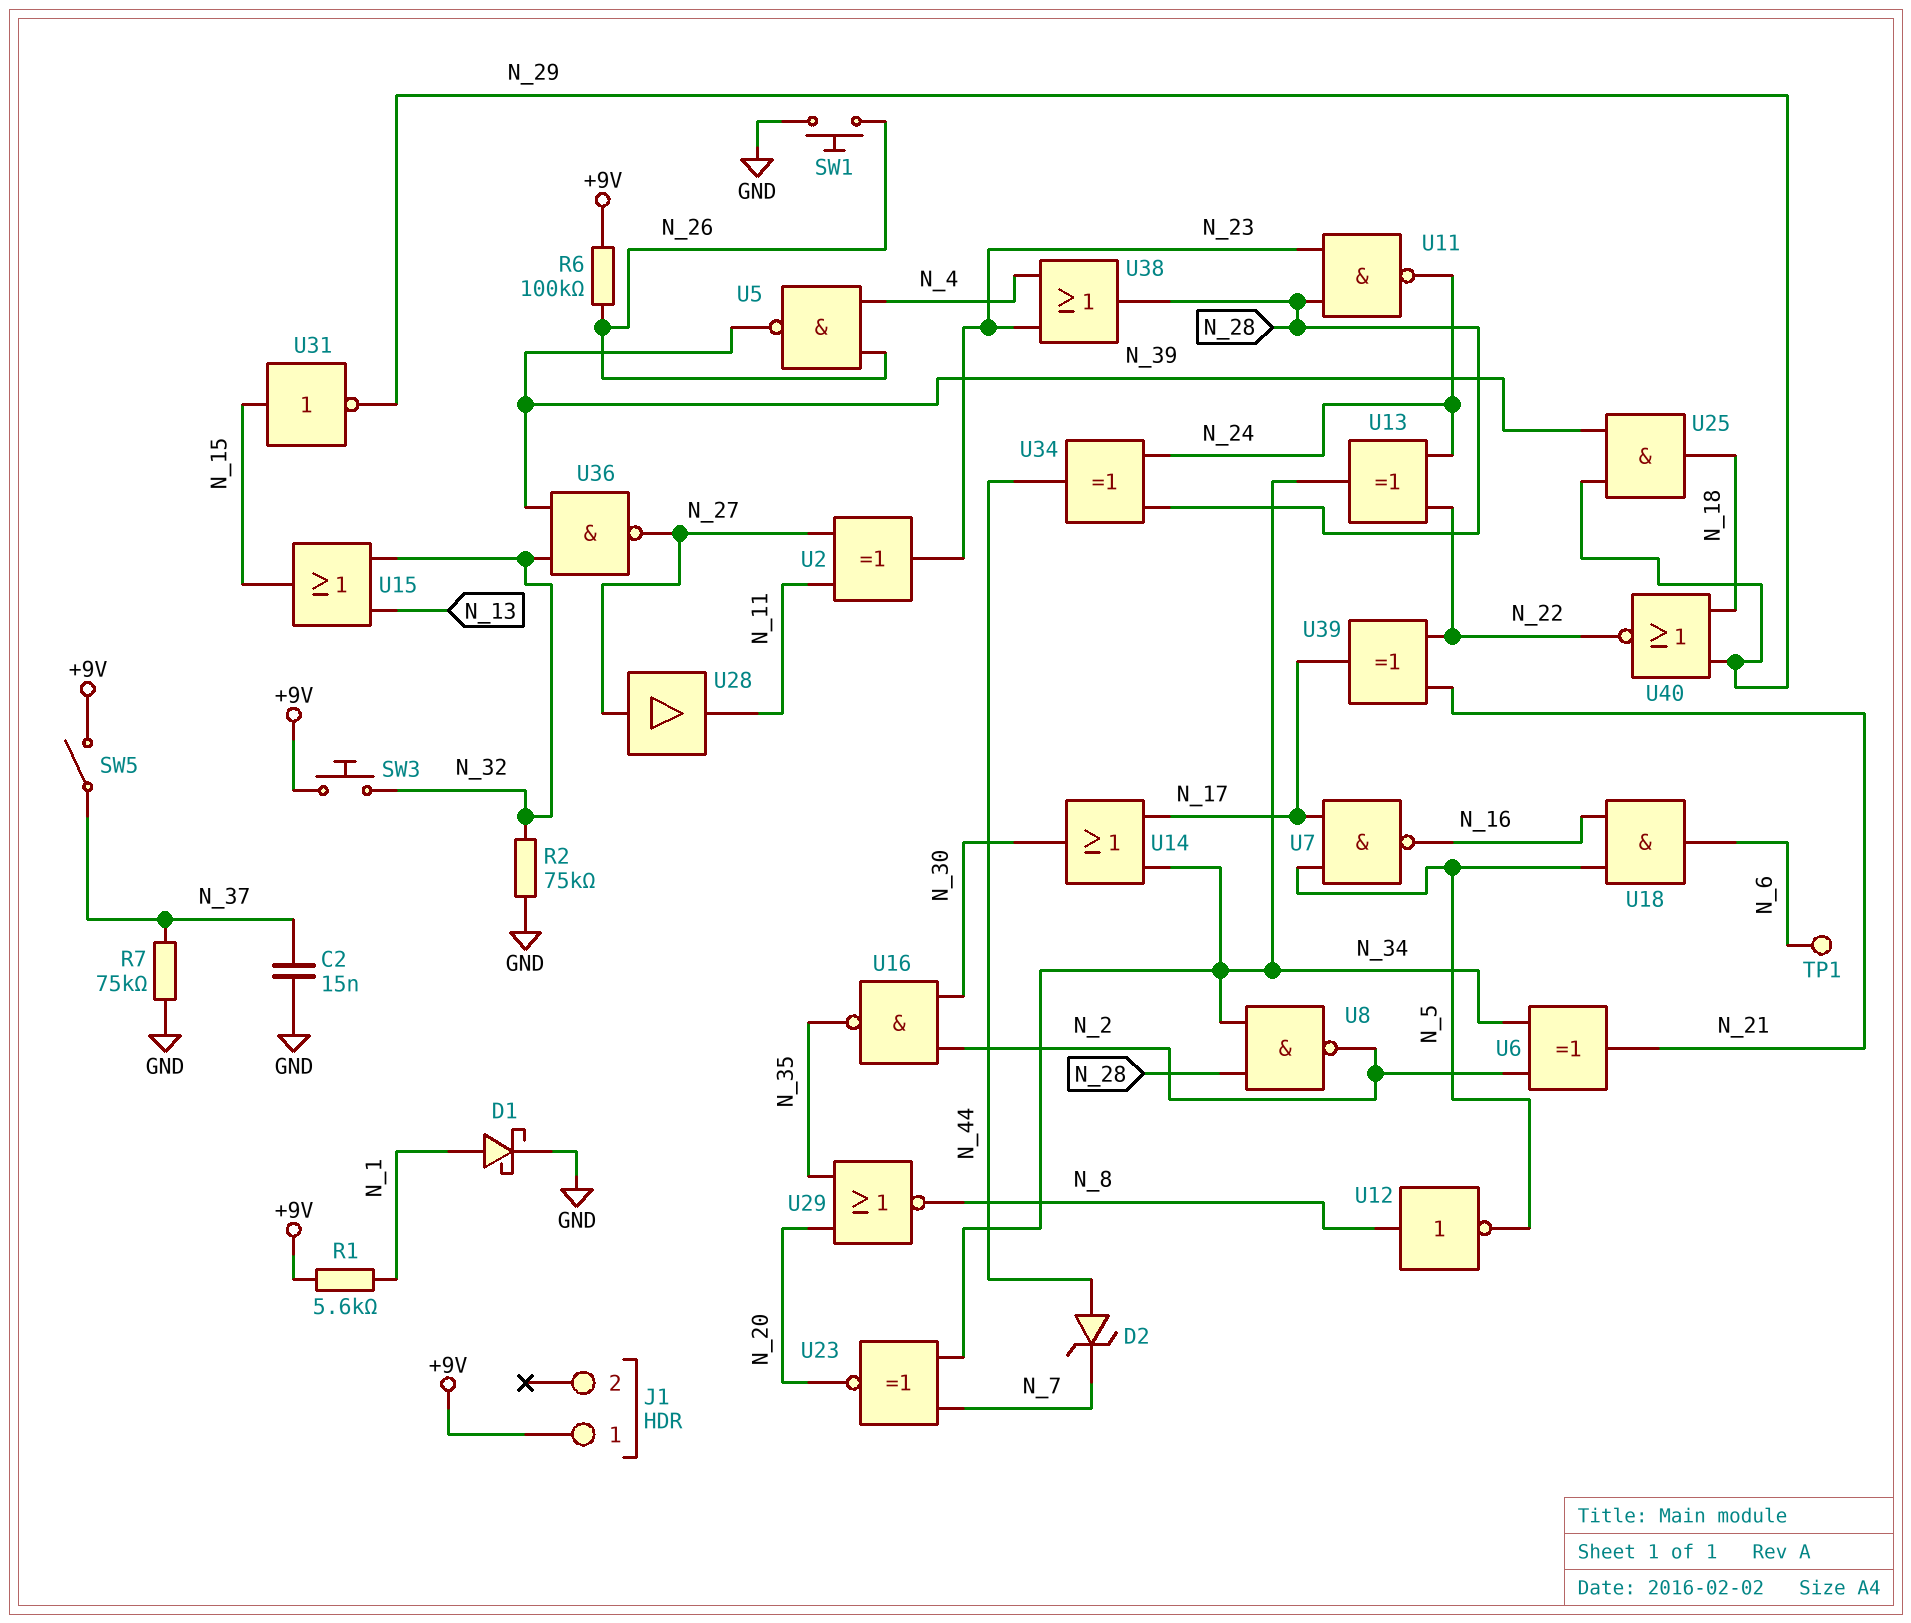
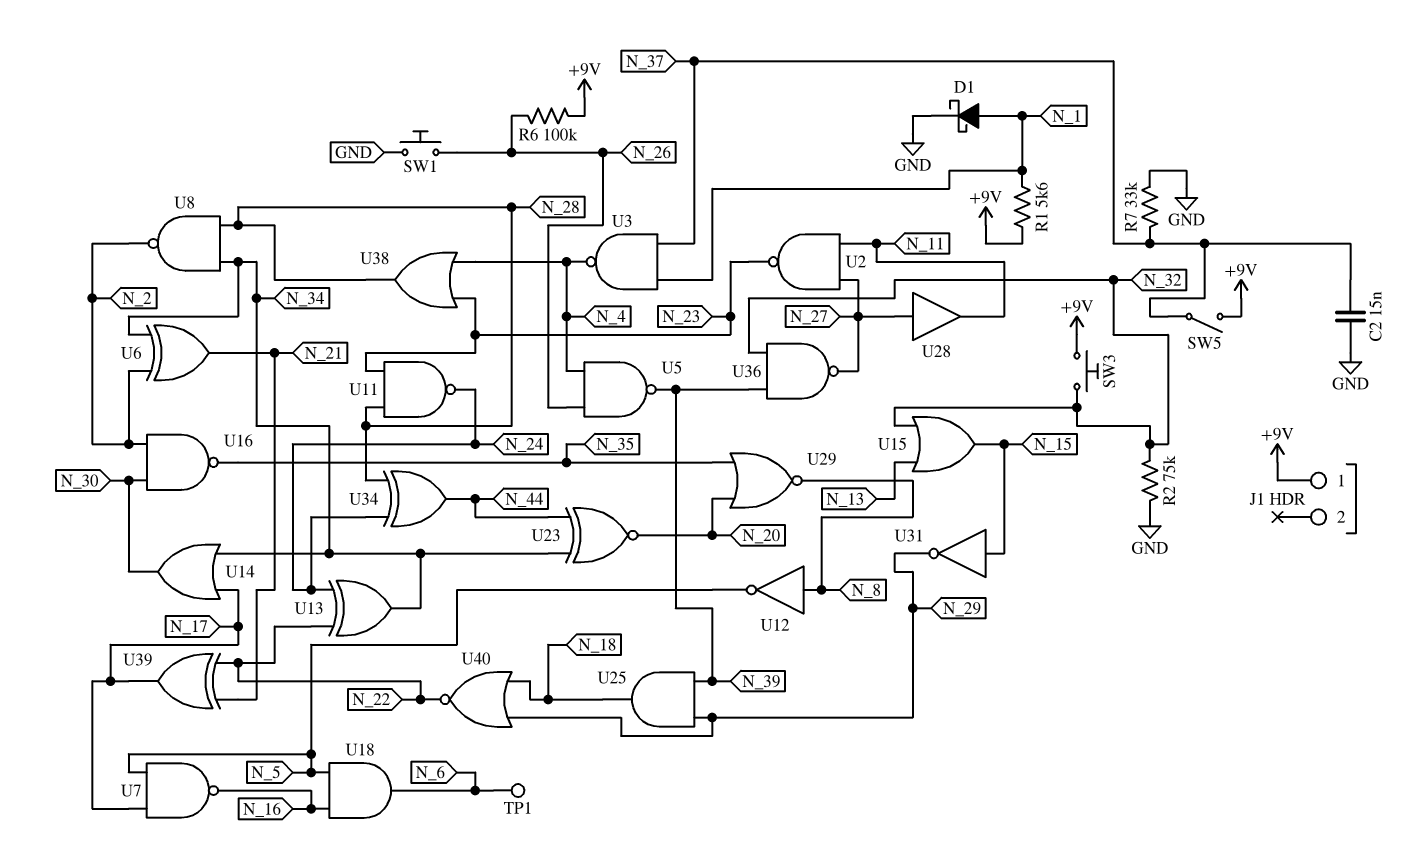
D2: zener (A N_44, K N_7) -> none
R7: 75k (GND, N_37) -> 33k (GND, N_37)
U2: XOR (in N_11, in N_27, out N_23) -> NAND (in N_11, in N_27, out N_23)
U3: none -> NAND (in N_1, in N_37, out N_4)
U23: XNOR (in N_7, in N_34, out N_20) -> XNOR (in N_34, in N_44, out N_20)

